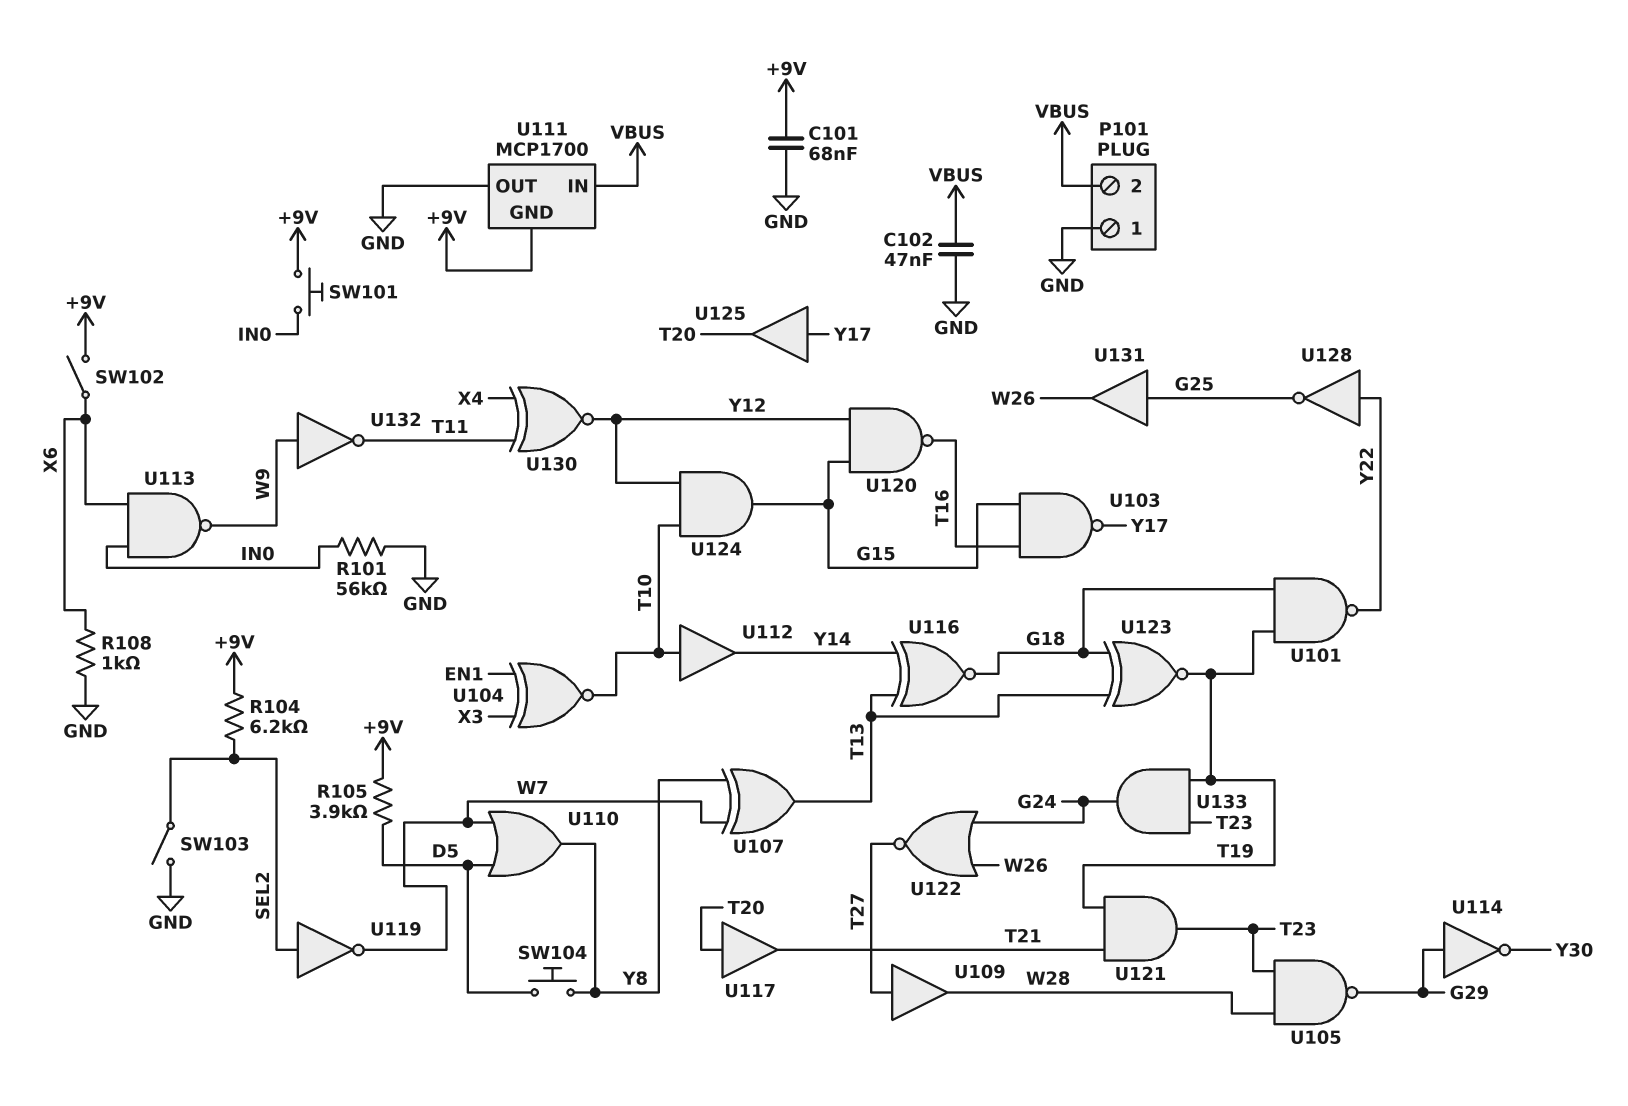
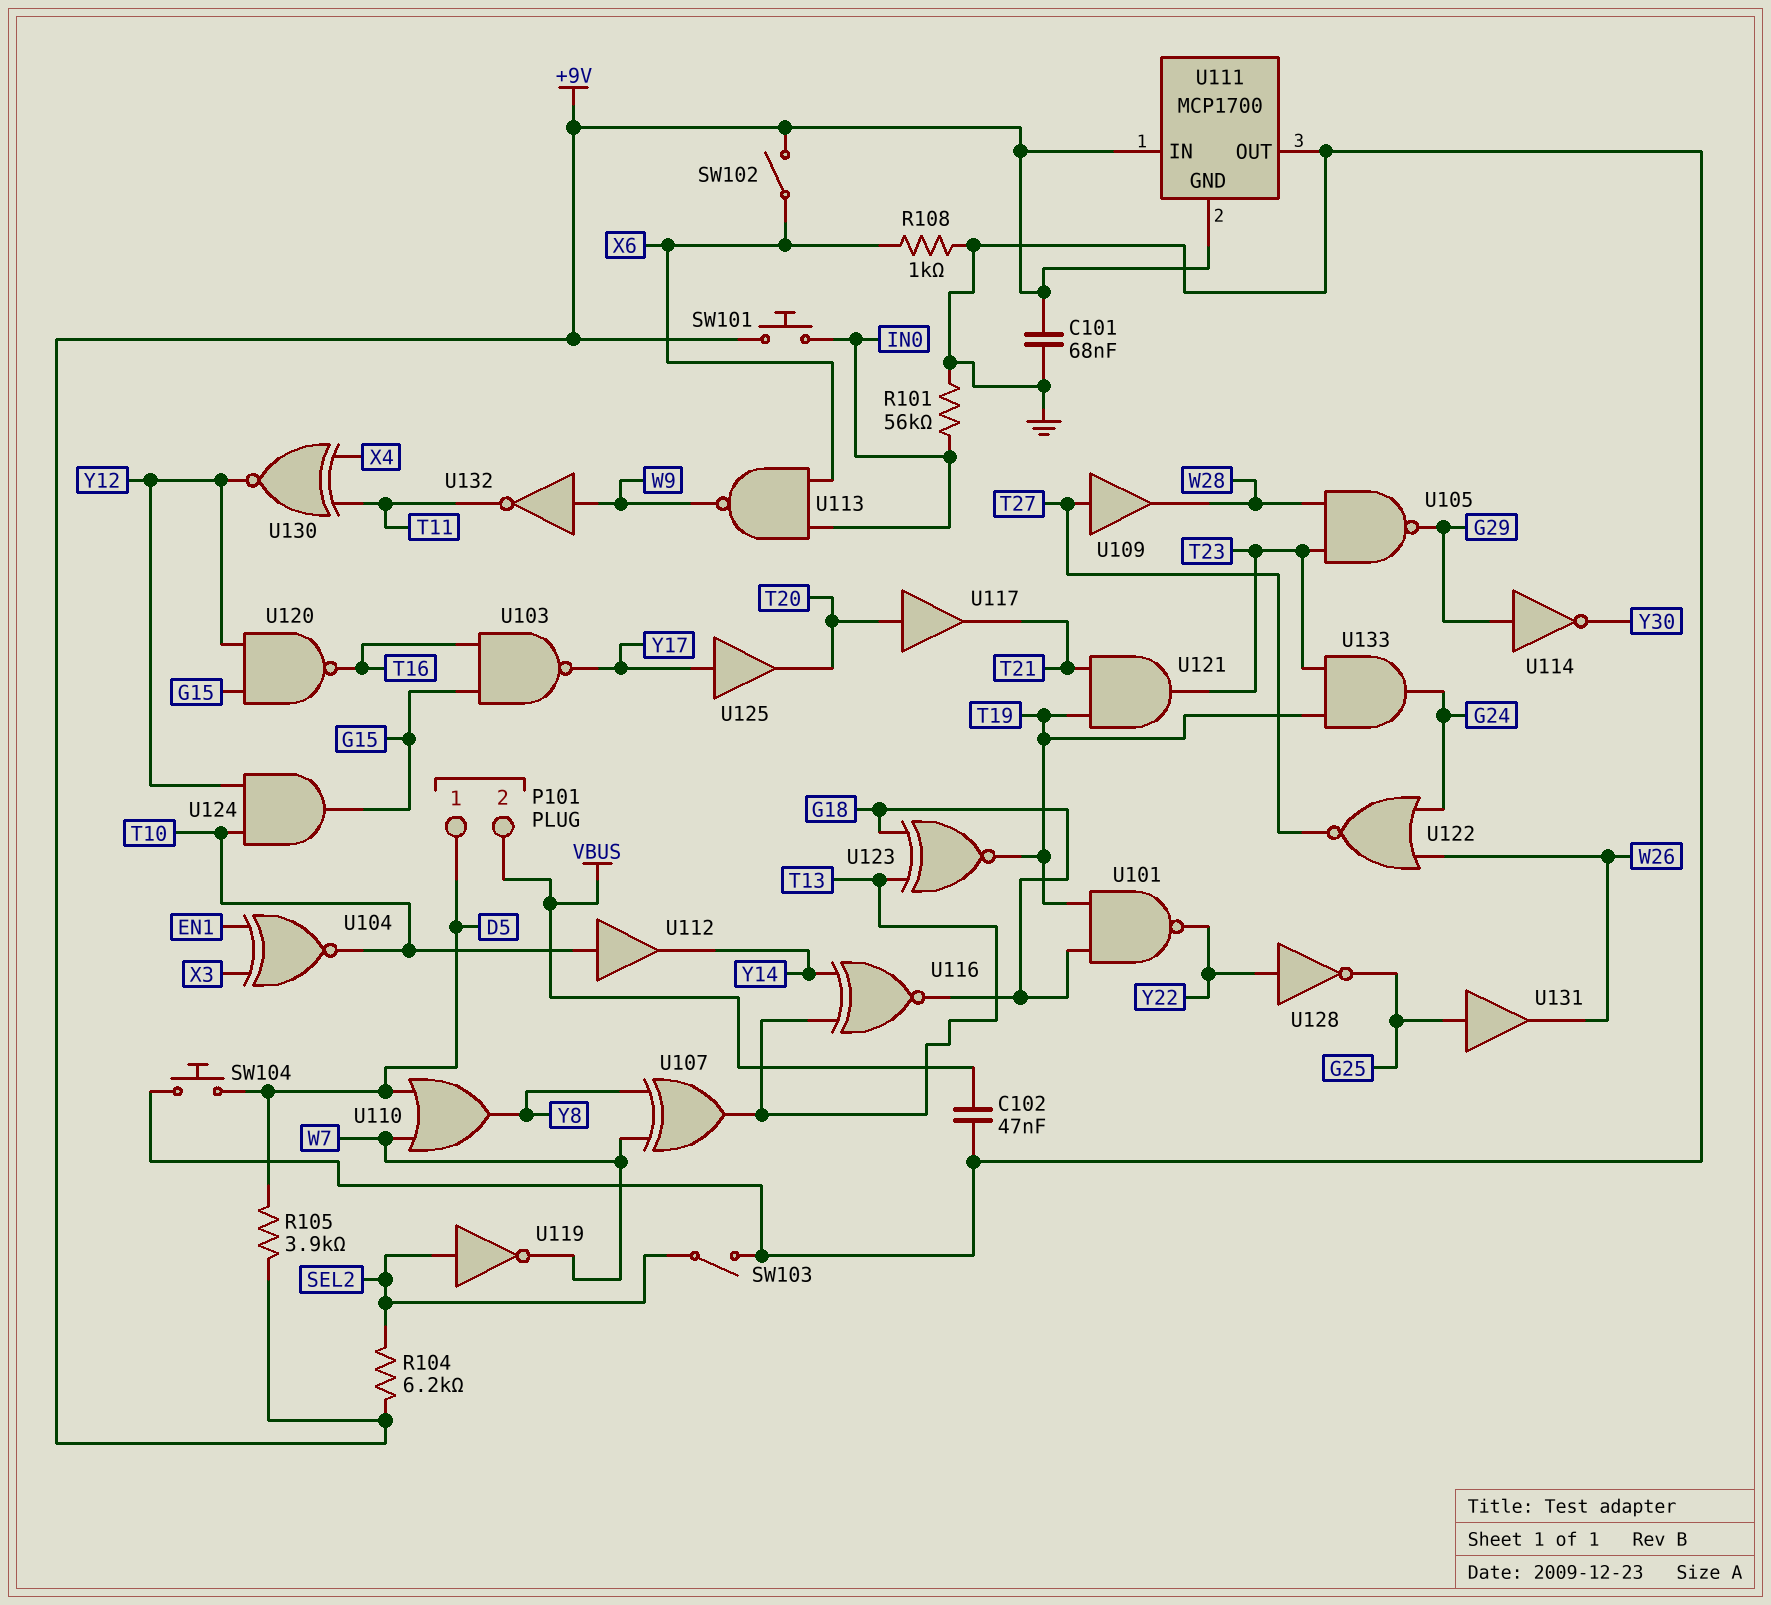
P101 pin 1: GND -> D5
SW104: button (D5, Y8) -> button (D5, GND)
U111 pin IN: VBUS -> +9V

